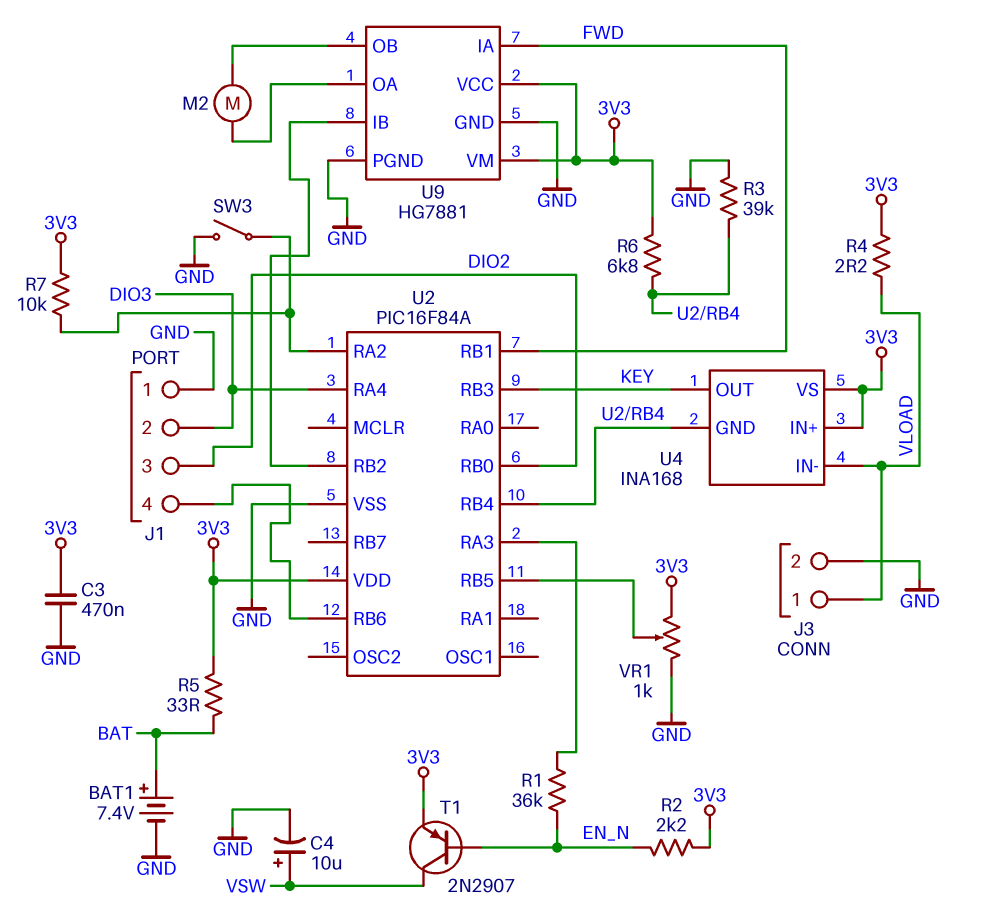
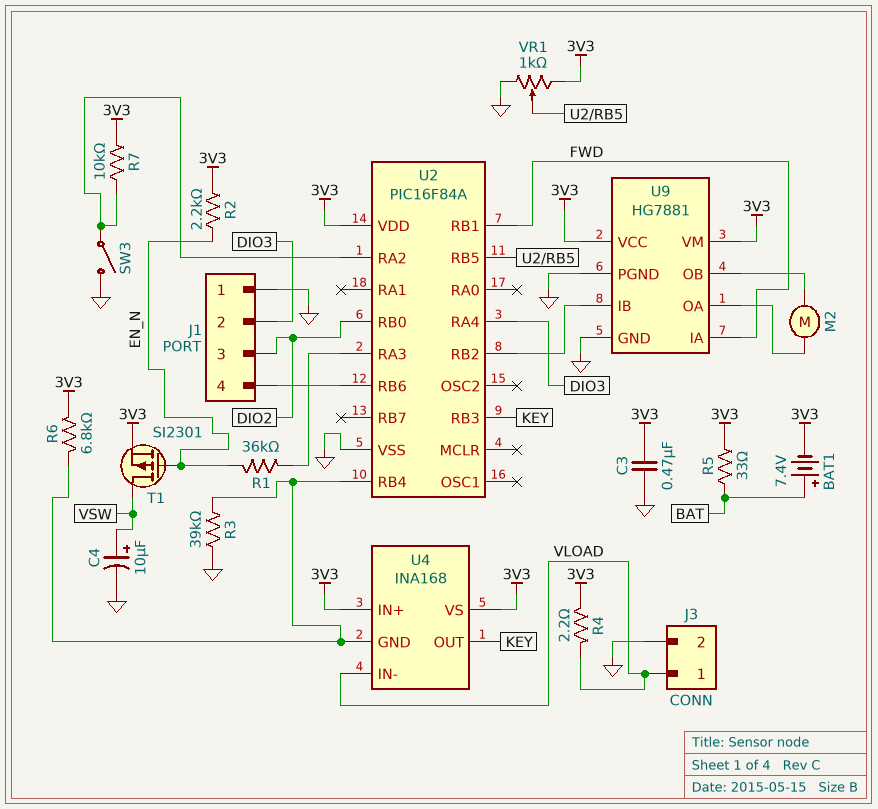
BAT1: 7.4V (plus BAT, minus GND) -> 7.4V (plus BAT, minus 3V3)
T1: PNP 2N2907 (B EN_N, C VSW, E 3V3) -> PMOS SI2301 (G EN_N, D VSW, S 3V3)

